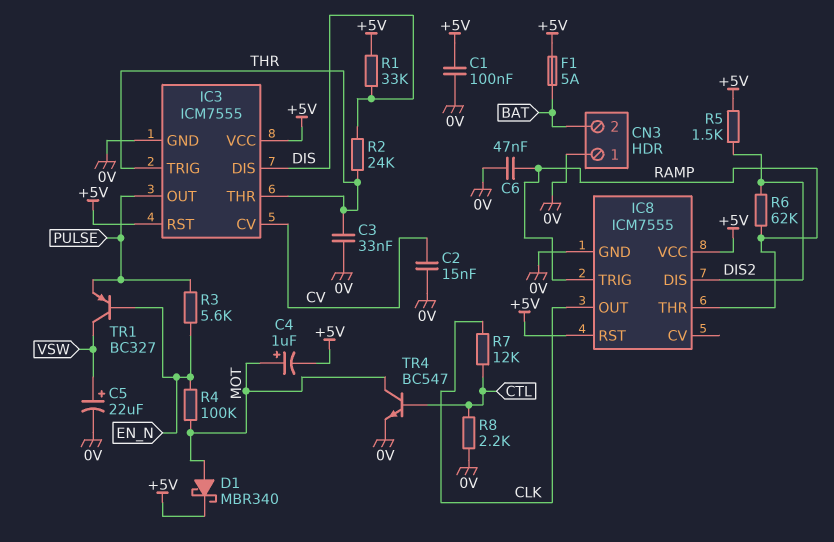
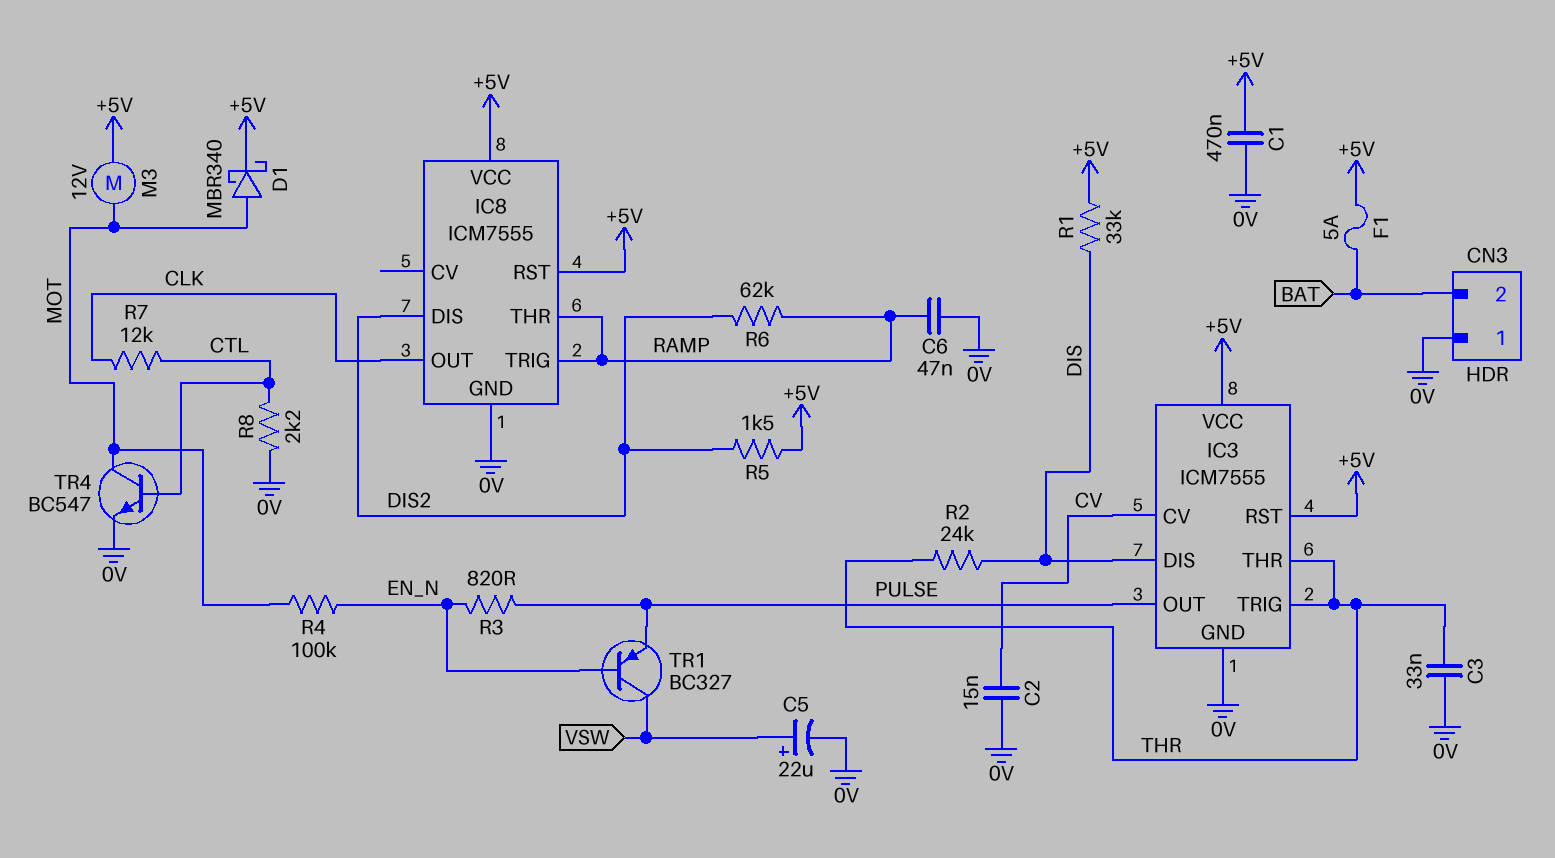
C1: 100nF (+5V, 0V) -> 470nF (+5V, 0V)
C4: 1uF (plus MOT, minus +5V) -> none
M3: none -> motor 12V (+5V, MOT)
R3: 5.6k (EN_N, PULSE) -> 820 (EN_N, PULSE)

